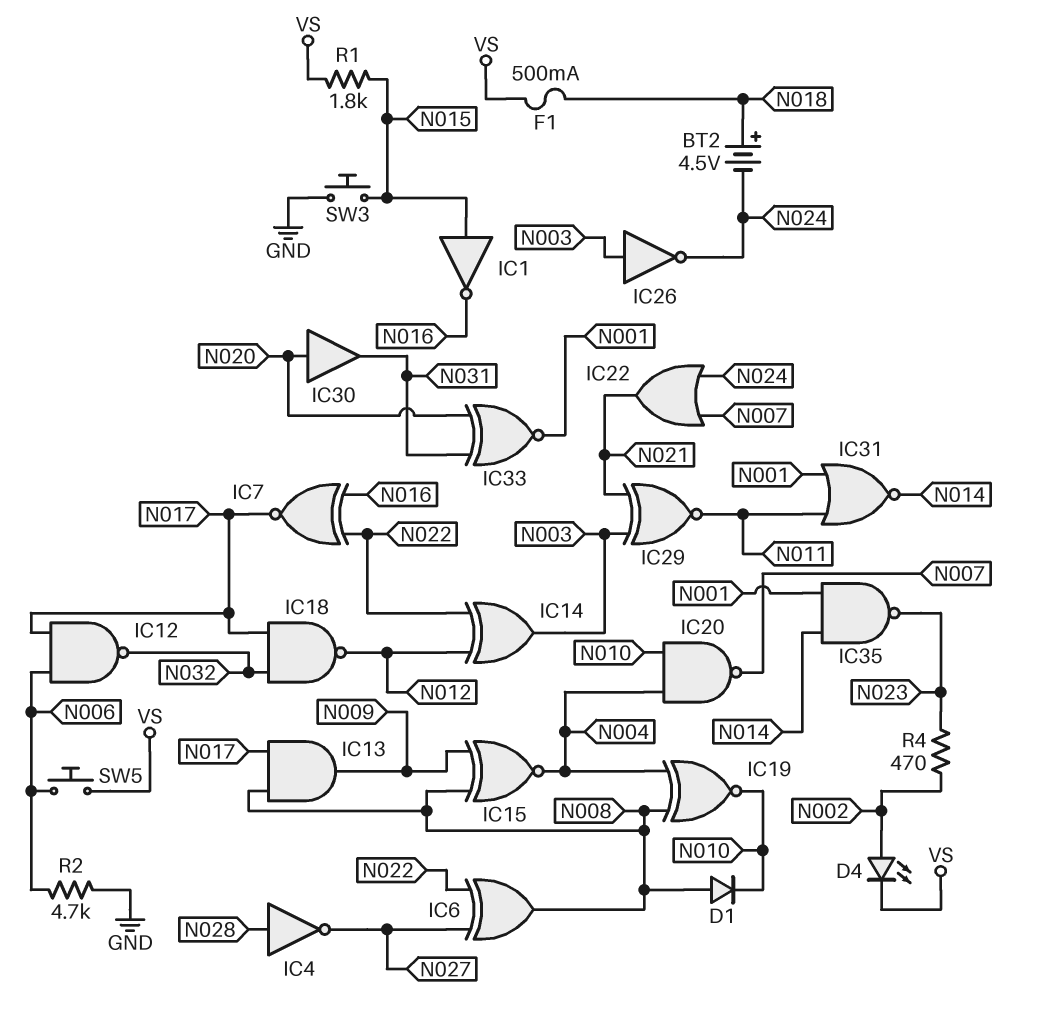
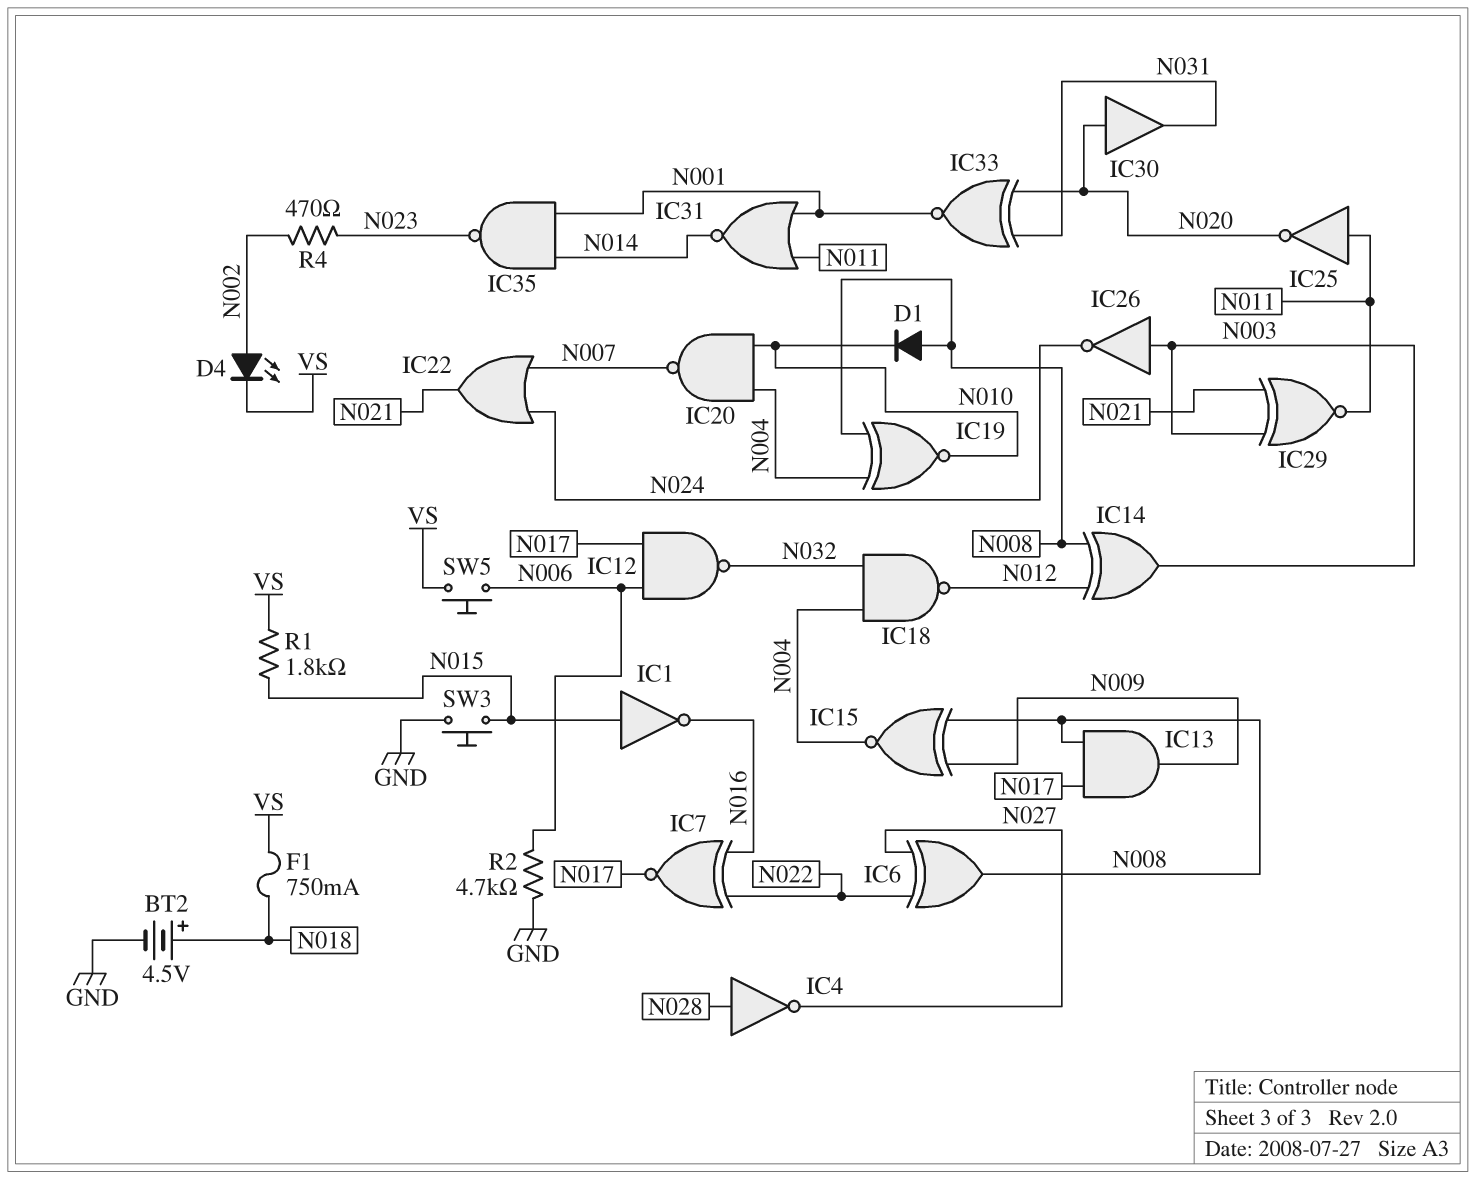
BT2: 4.5V (plus N018, minus N024) -> 4.5V (plus N018, minus GND)
F1: 500mA (N018, VS) -> 750mA (N018, VS)
IC14: XOR (in N012, in N022, out N003) -> XOR (in N008, in N012, out N003)
IC18: NAND (in N017, in N032, out N012) -> NAND (in N004, in N032, out N012)
IC25: none -> NOT (in N011, out N020)

